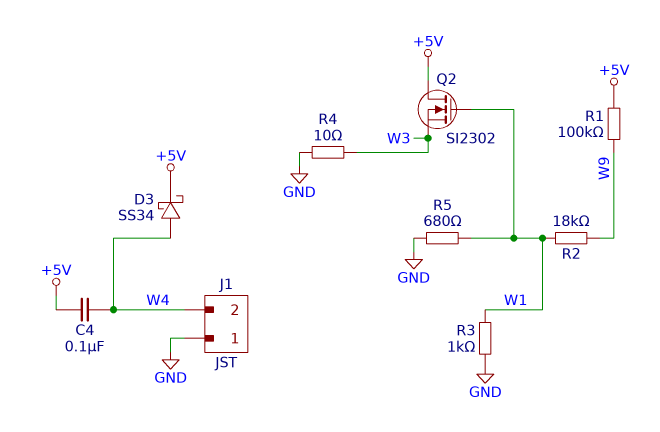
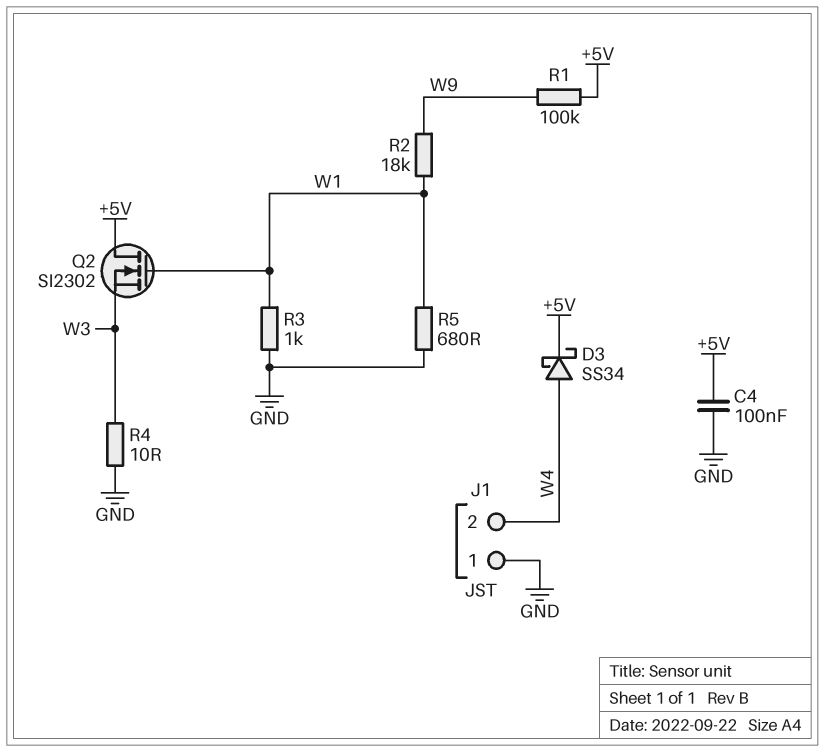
C4: 100nF (+5V, W4) -> 100nF (+5V, GND)

